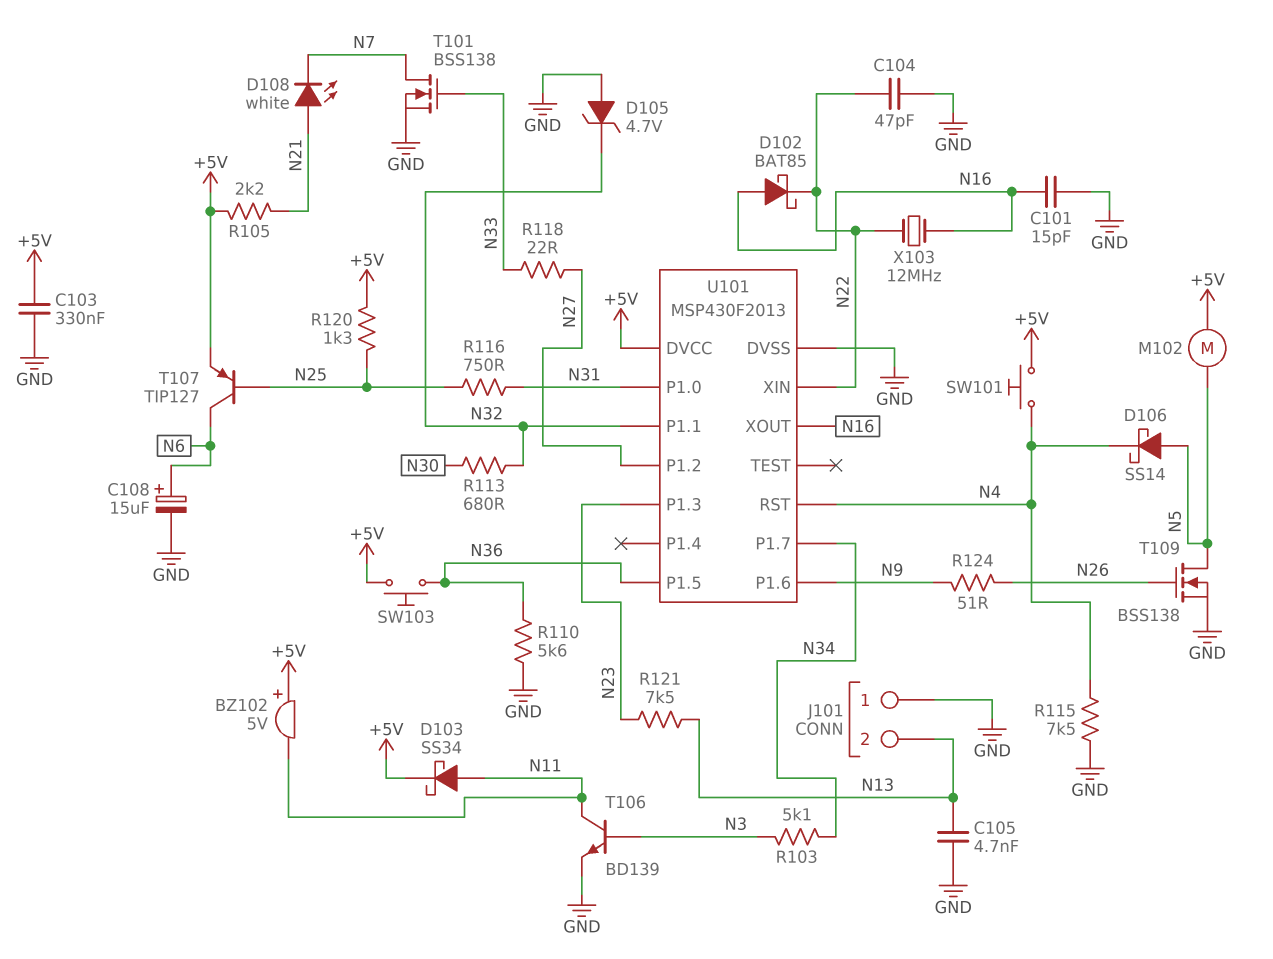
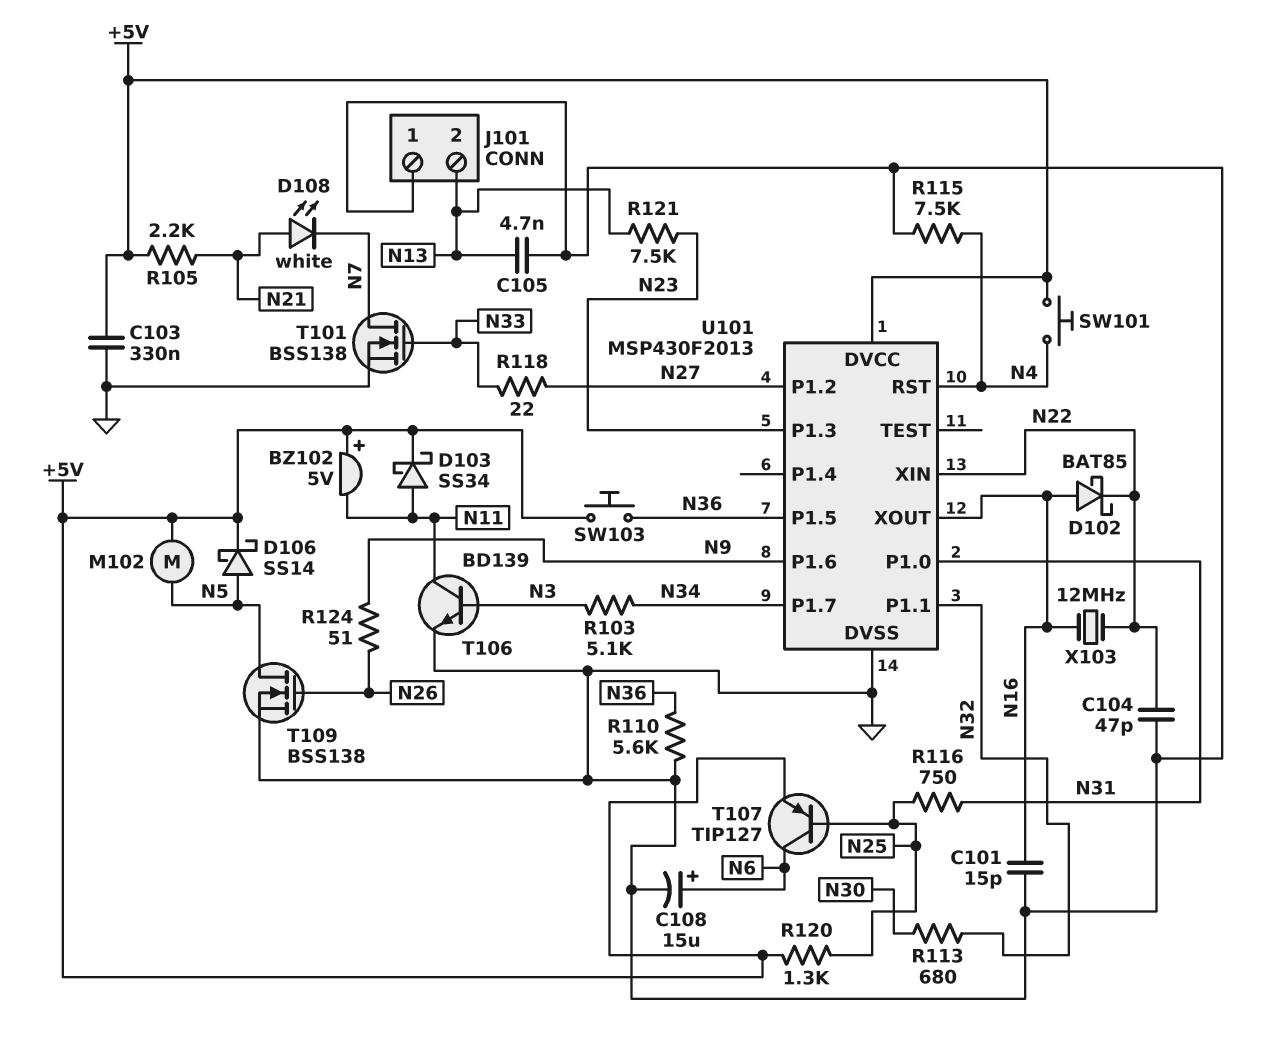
D105: zener 4.7V (A GND, K N32) -> none
D106: schottky SS14 (A N5, K N4) -> schottky SS14 (A N5, K +5V)

